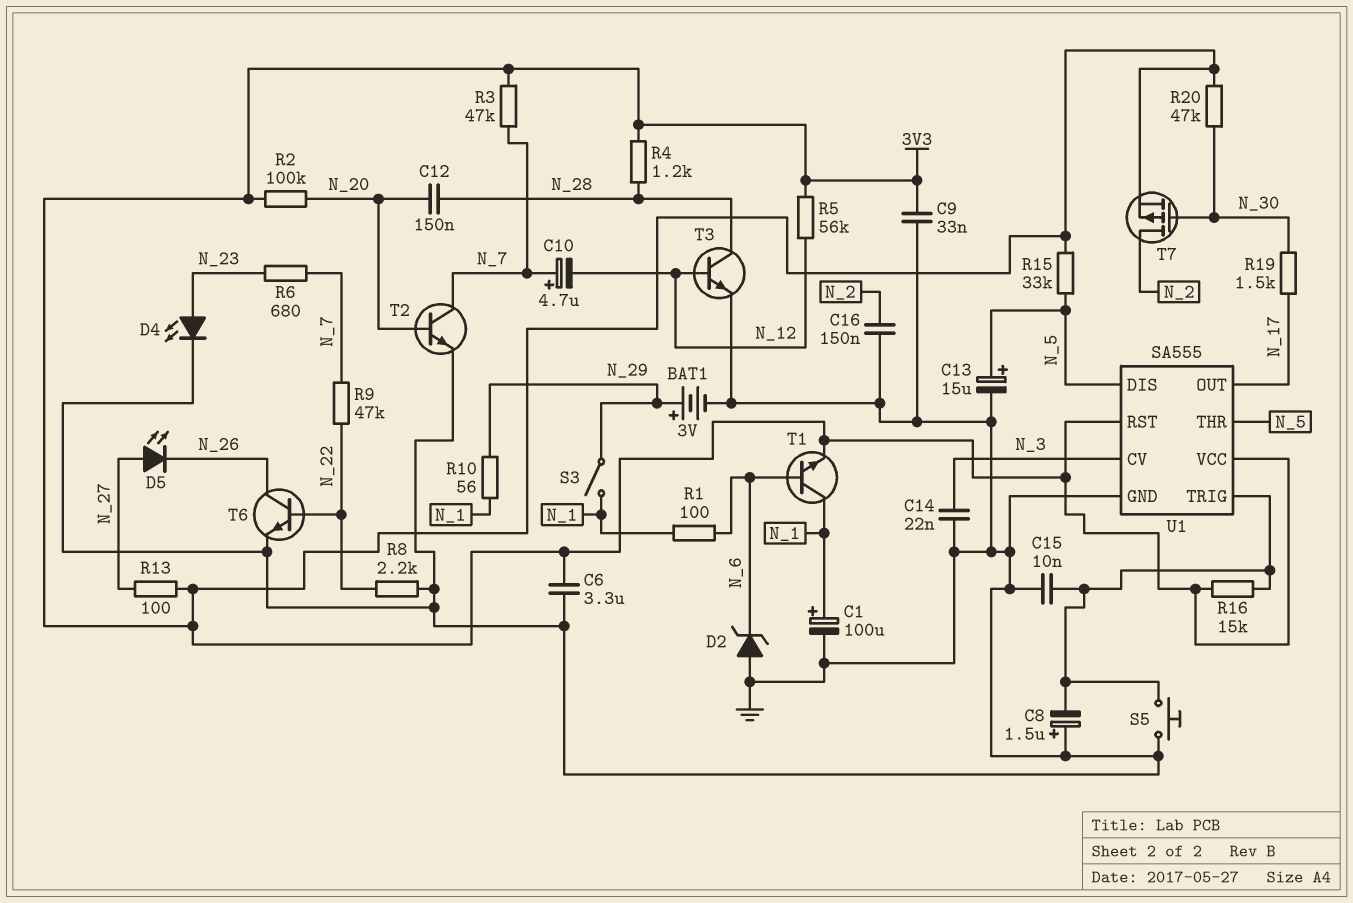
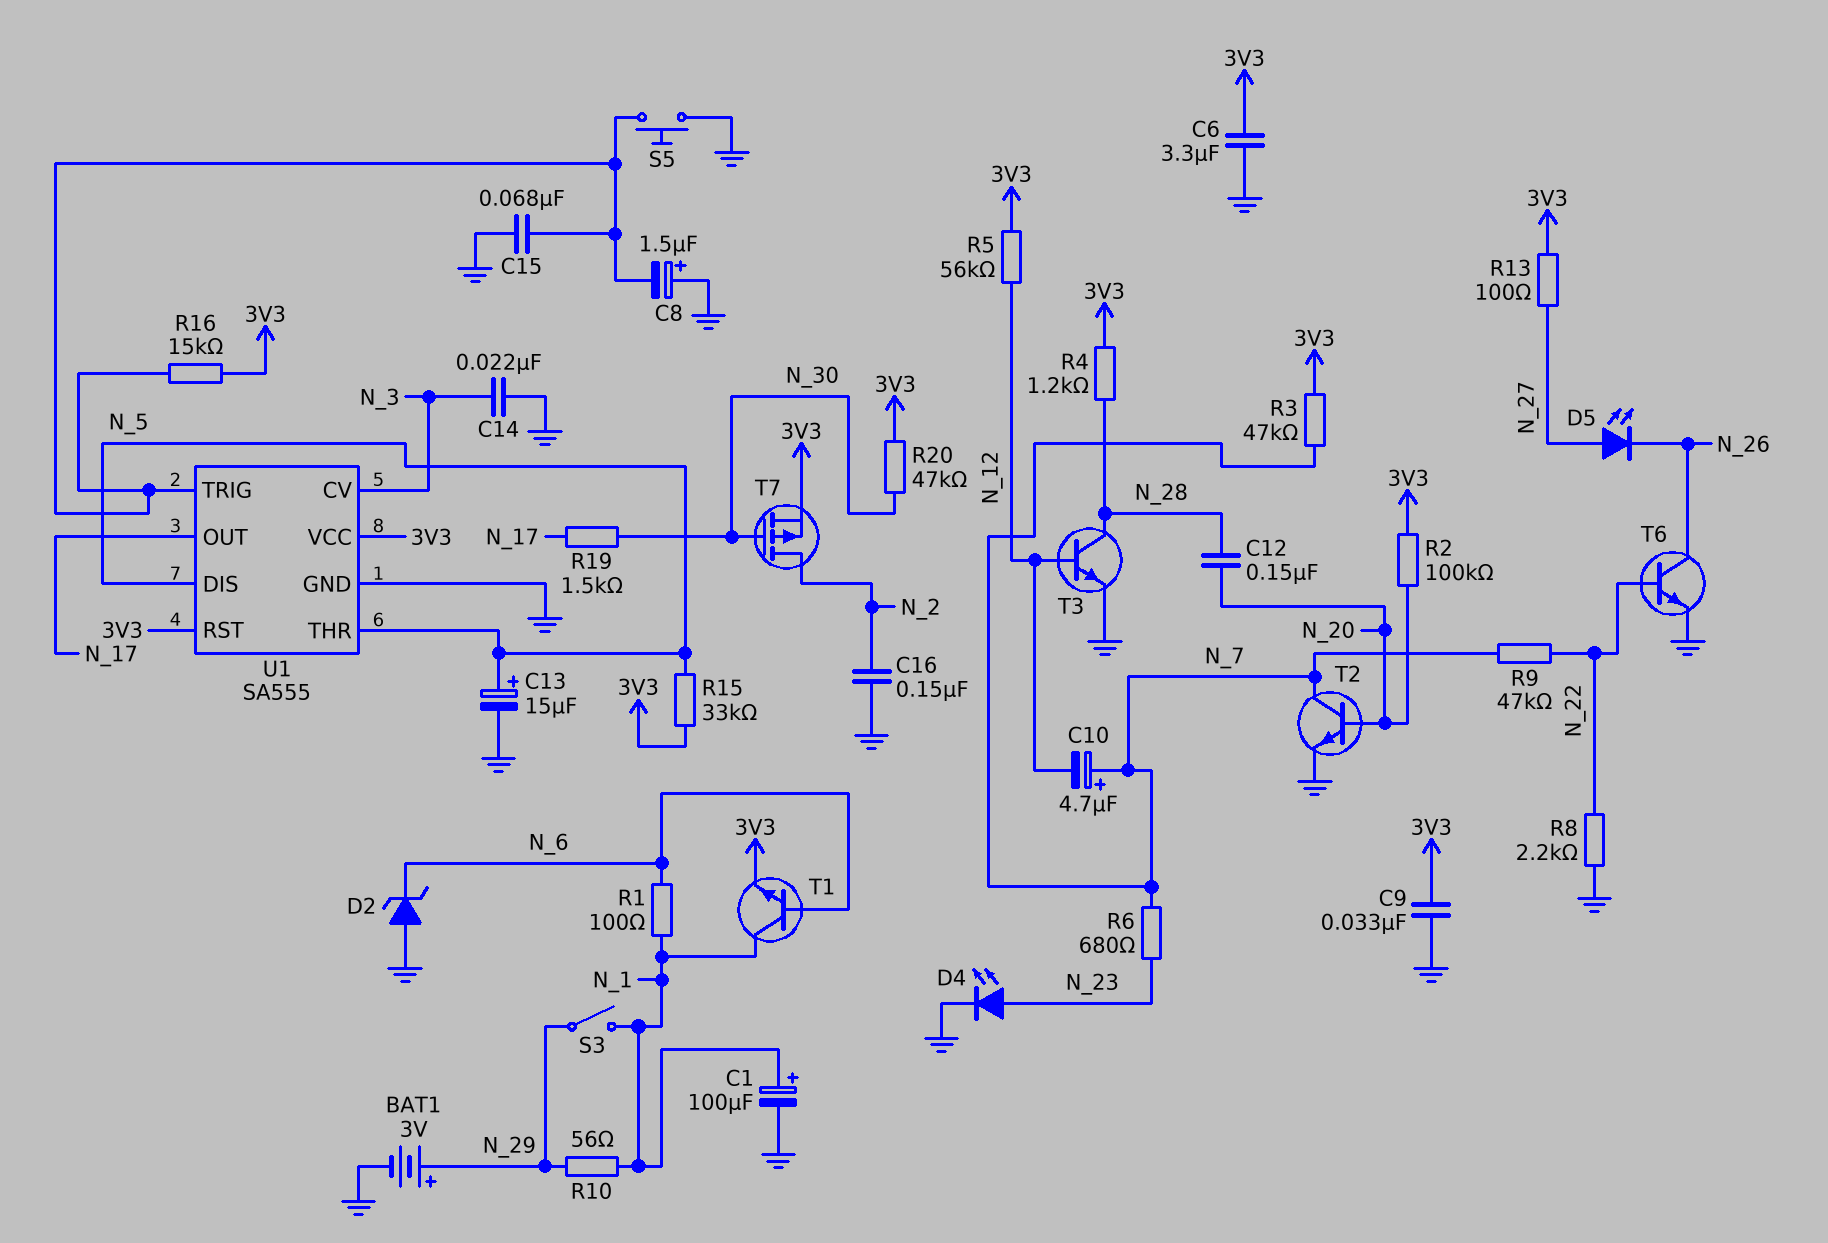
C15: 10nF (GND, U1/TRIG) -> 68nF (GND, U1/TRIG)

